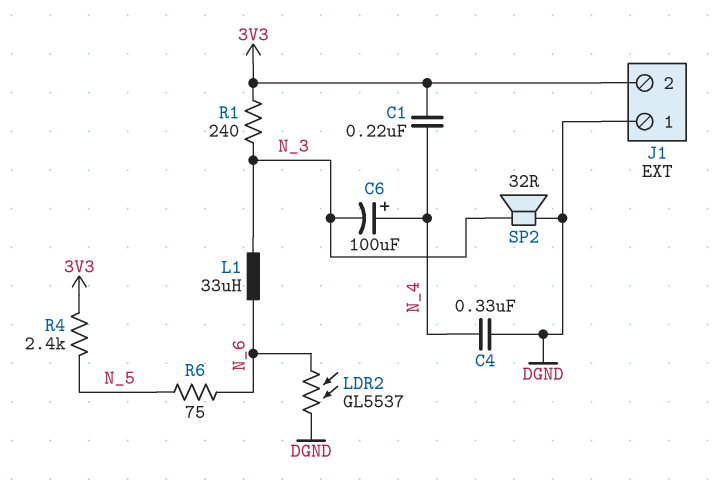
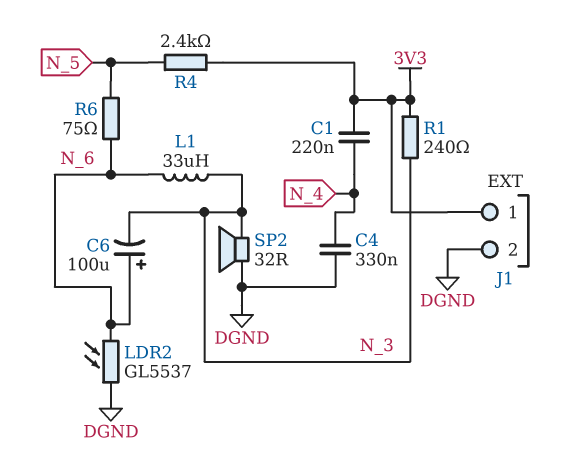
C6: 100uF (plus N_4, minus N_3) -> 100uF (plus N_6, minus N_3)
J1 pin 1: DGND -> 3V3
J1 pin 2: 3V3 -> DGND

